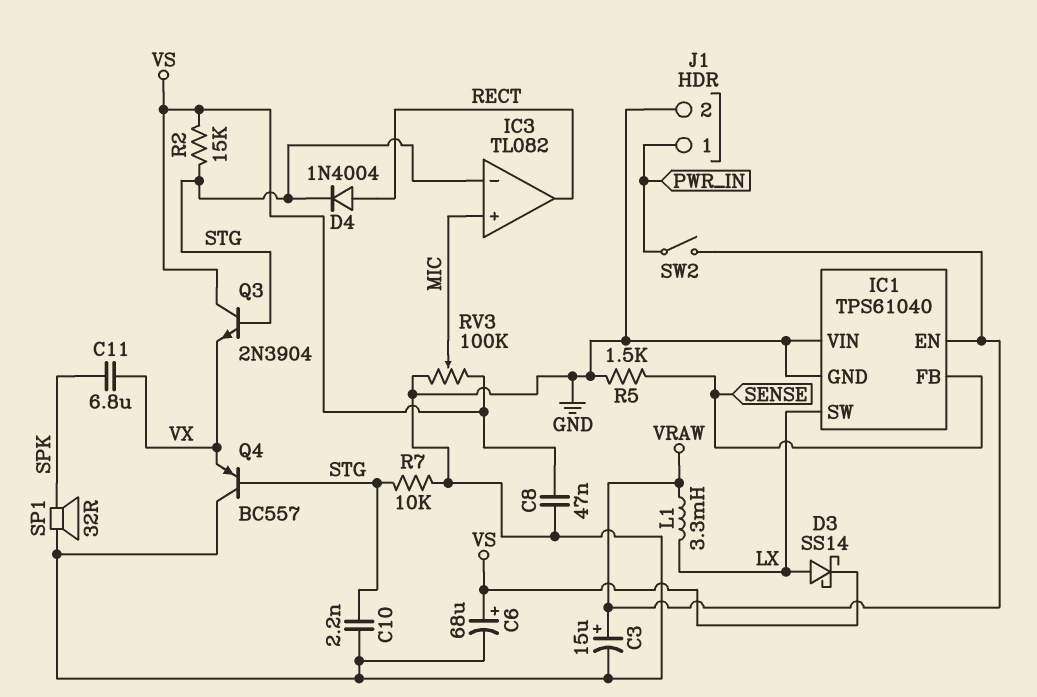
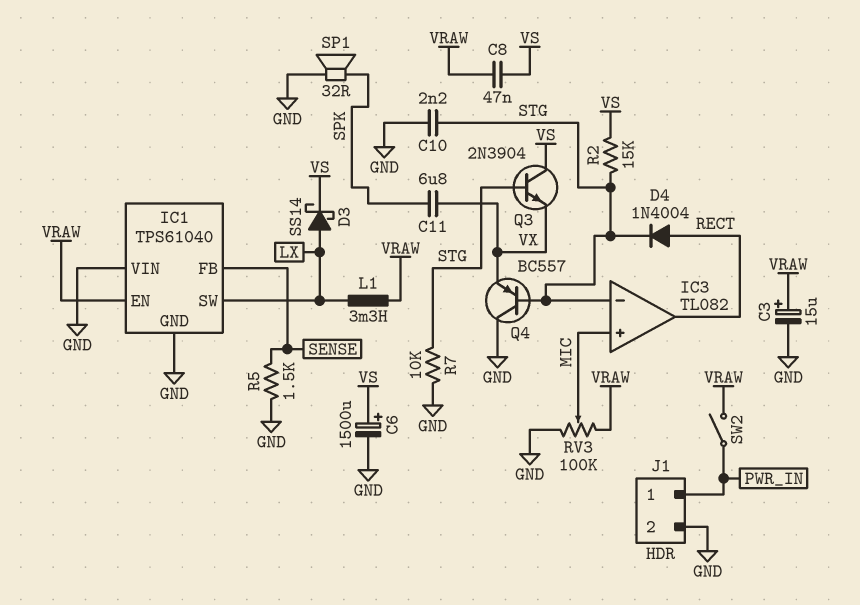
C6: 68uF (plus VS, minus GND) -> 1500uF (plus VS, minus GND)
C8: 47nF (GND, VS) -> 47nF (VRAW, VS)
RV3: 100k (GND, VS, wiper MIC) -> 100k (GND, VRAW, wiper MIC)

